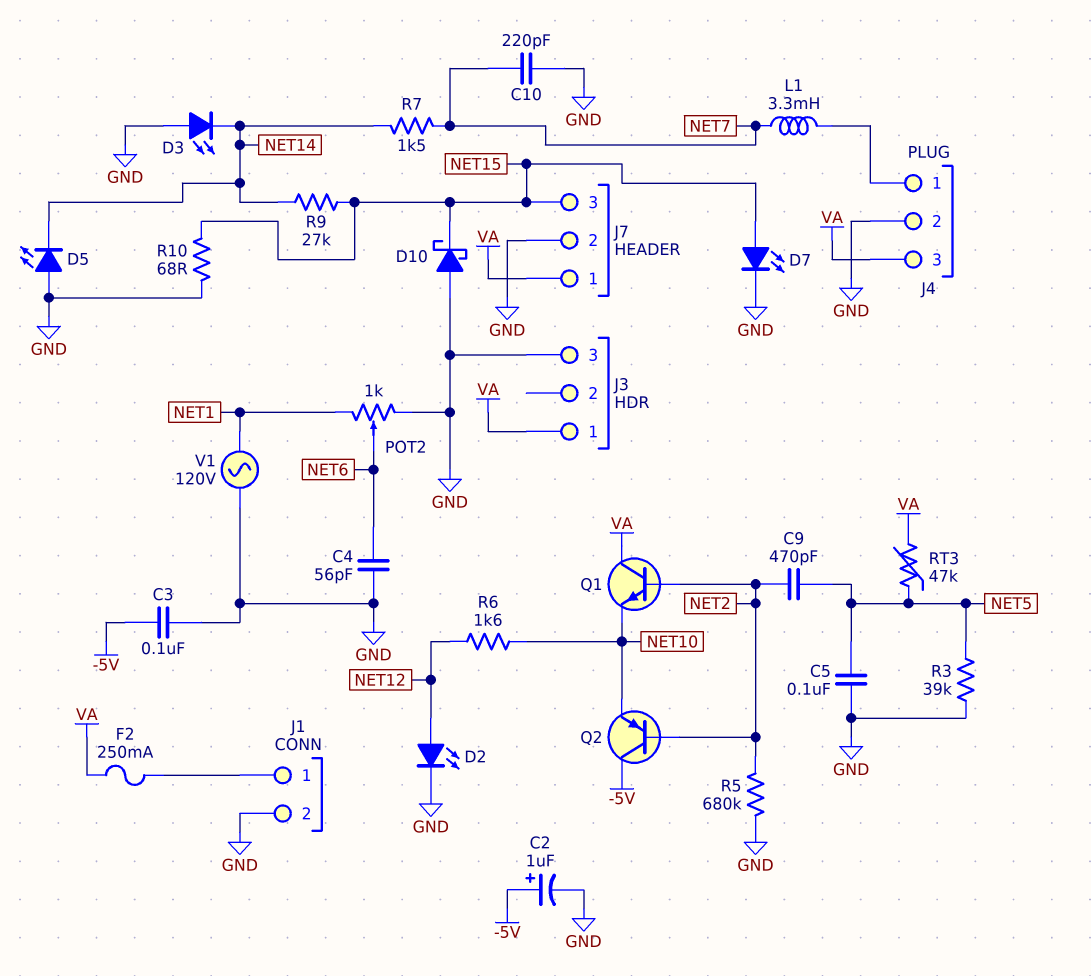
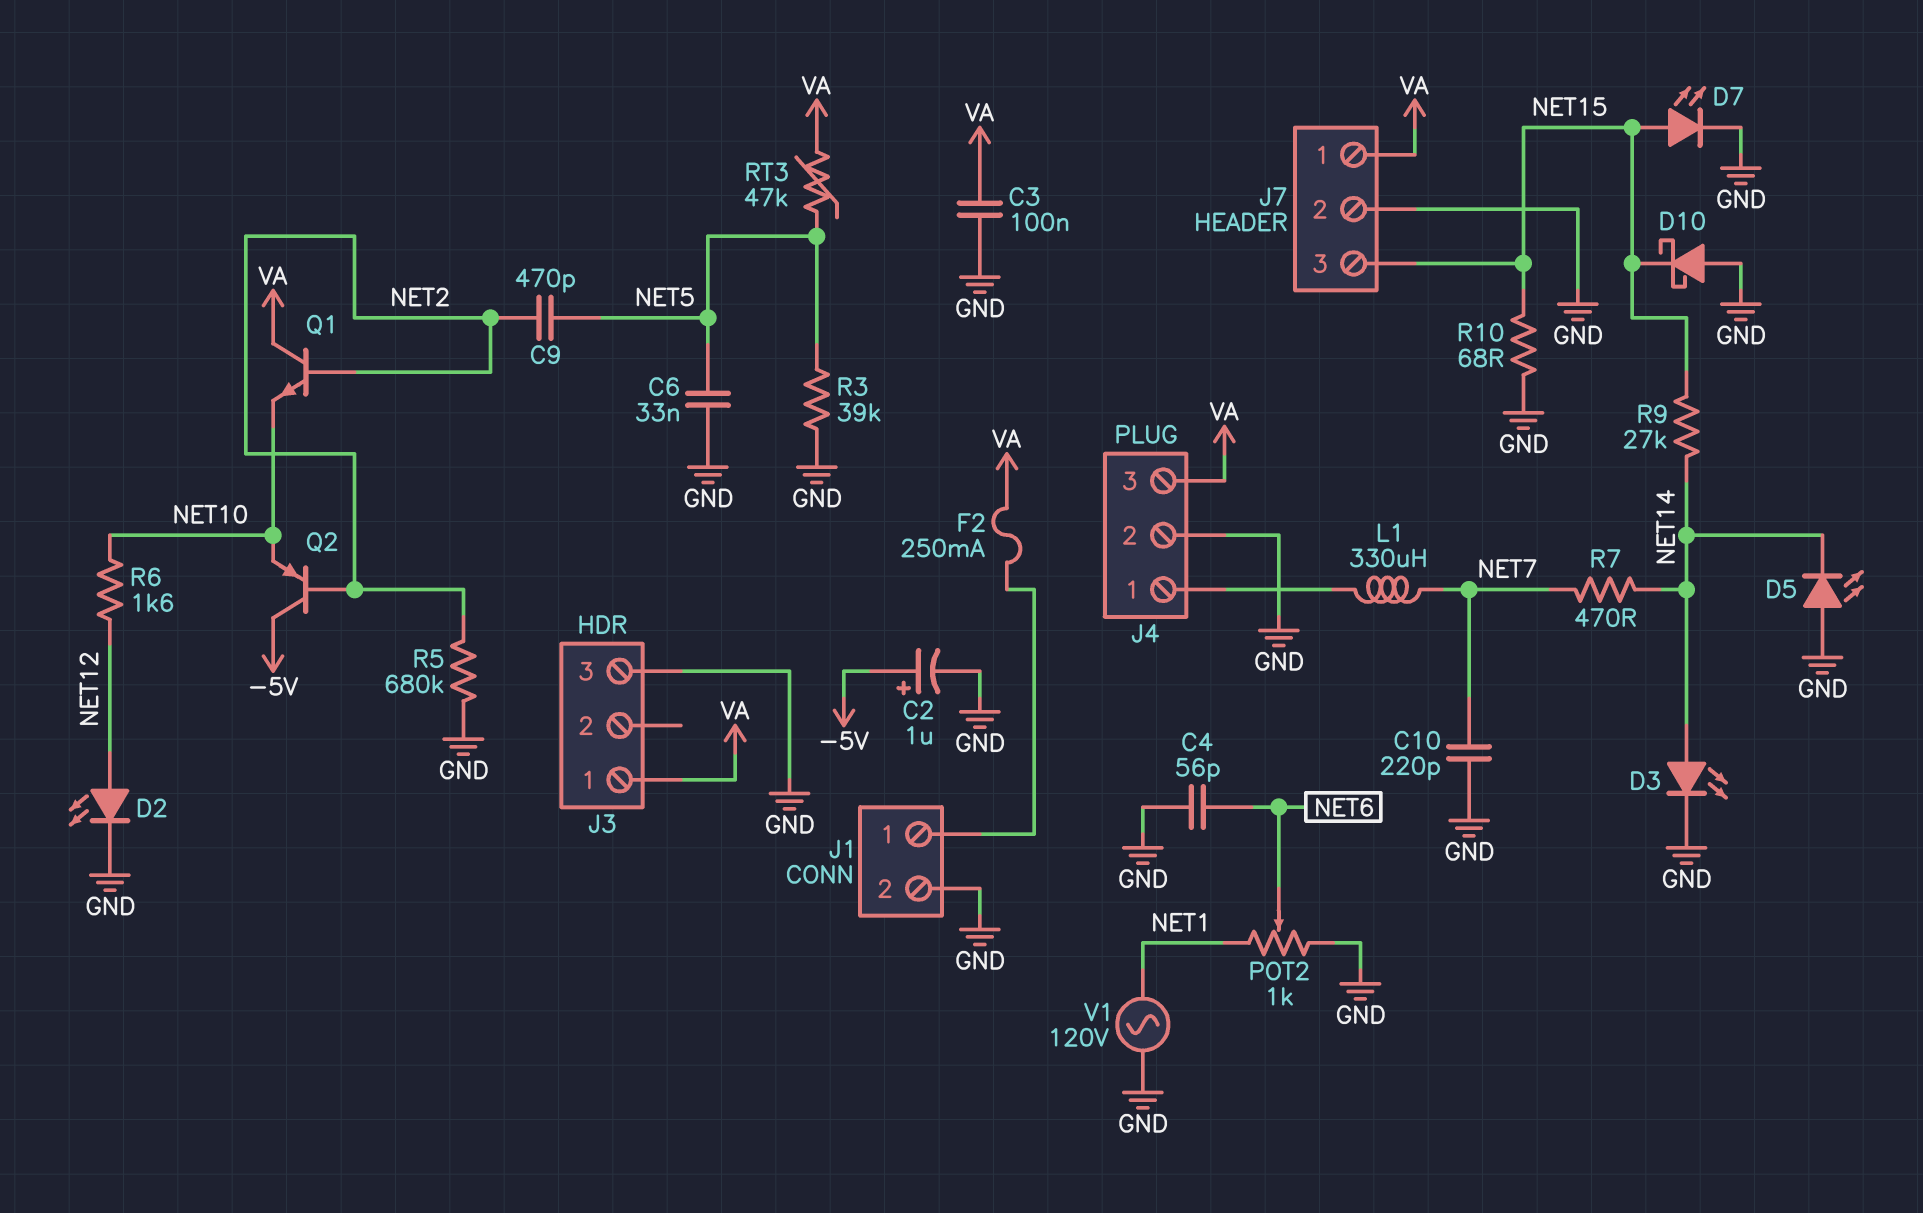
C3: 100nF (-5V, GND) -> 100nF (GND, VA)
C5: 100nF (GND, NET5) -> none
C6: none -> 33nF (GND, NET5)
D3: LED (A GND, K NET14) -> LED (A NET14, K GND)
L1: 3.3mH (J4/1, NET7) -> 330uH (J4/1, NET7)
R7: 1.5k (NET7, NET14) -> 470 (NET7, NET14)

